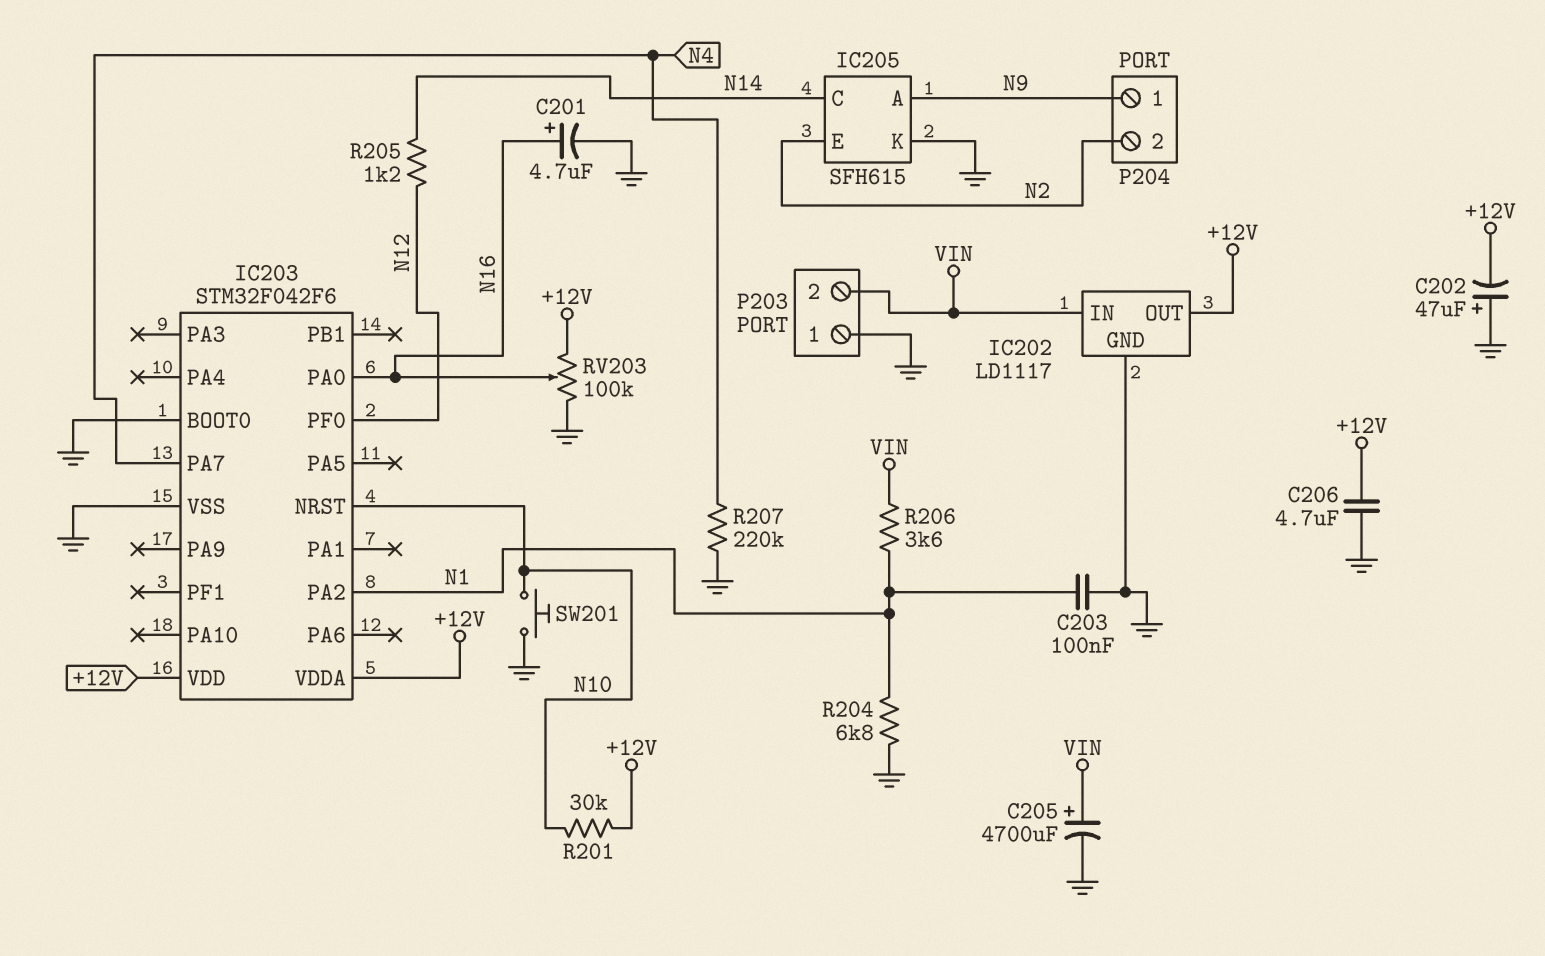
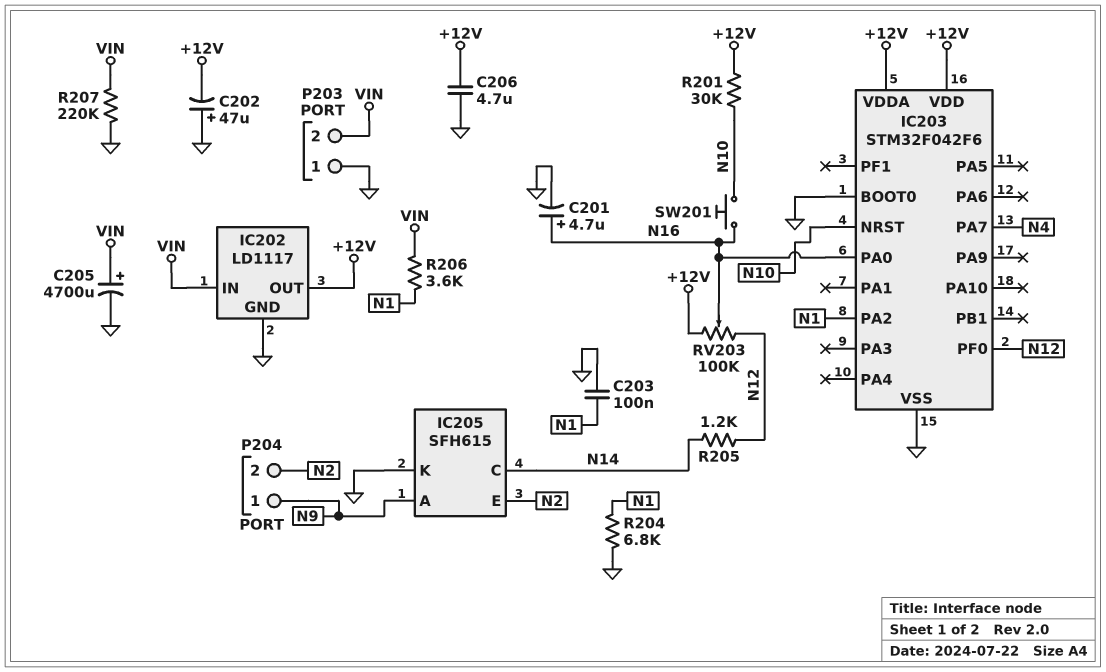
R207: 220k (GND, N4) -> 220k (GND, VIN)
RV203: 100k (+12V, GND, wiper N16) -> 100k (+12V, N12, wiper N16)
SW201: button (GND, N10) -> button (N10, N16)

